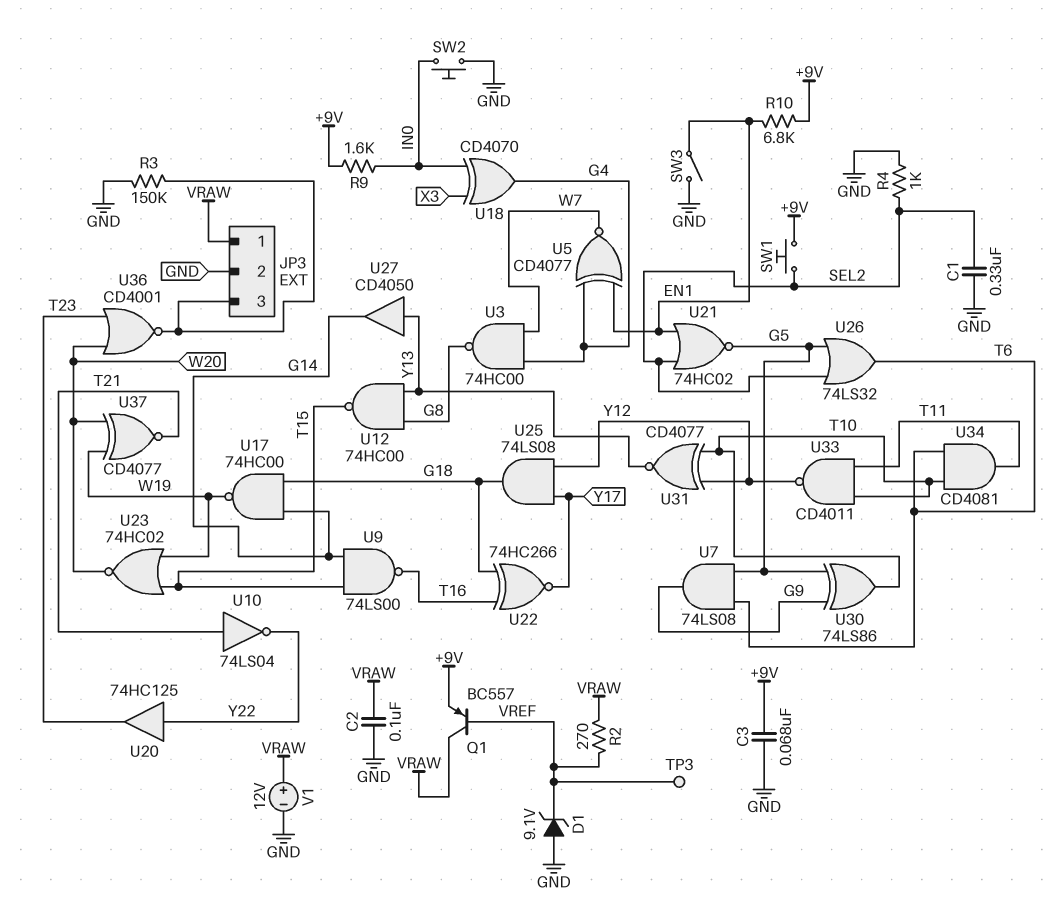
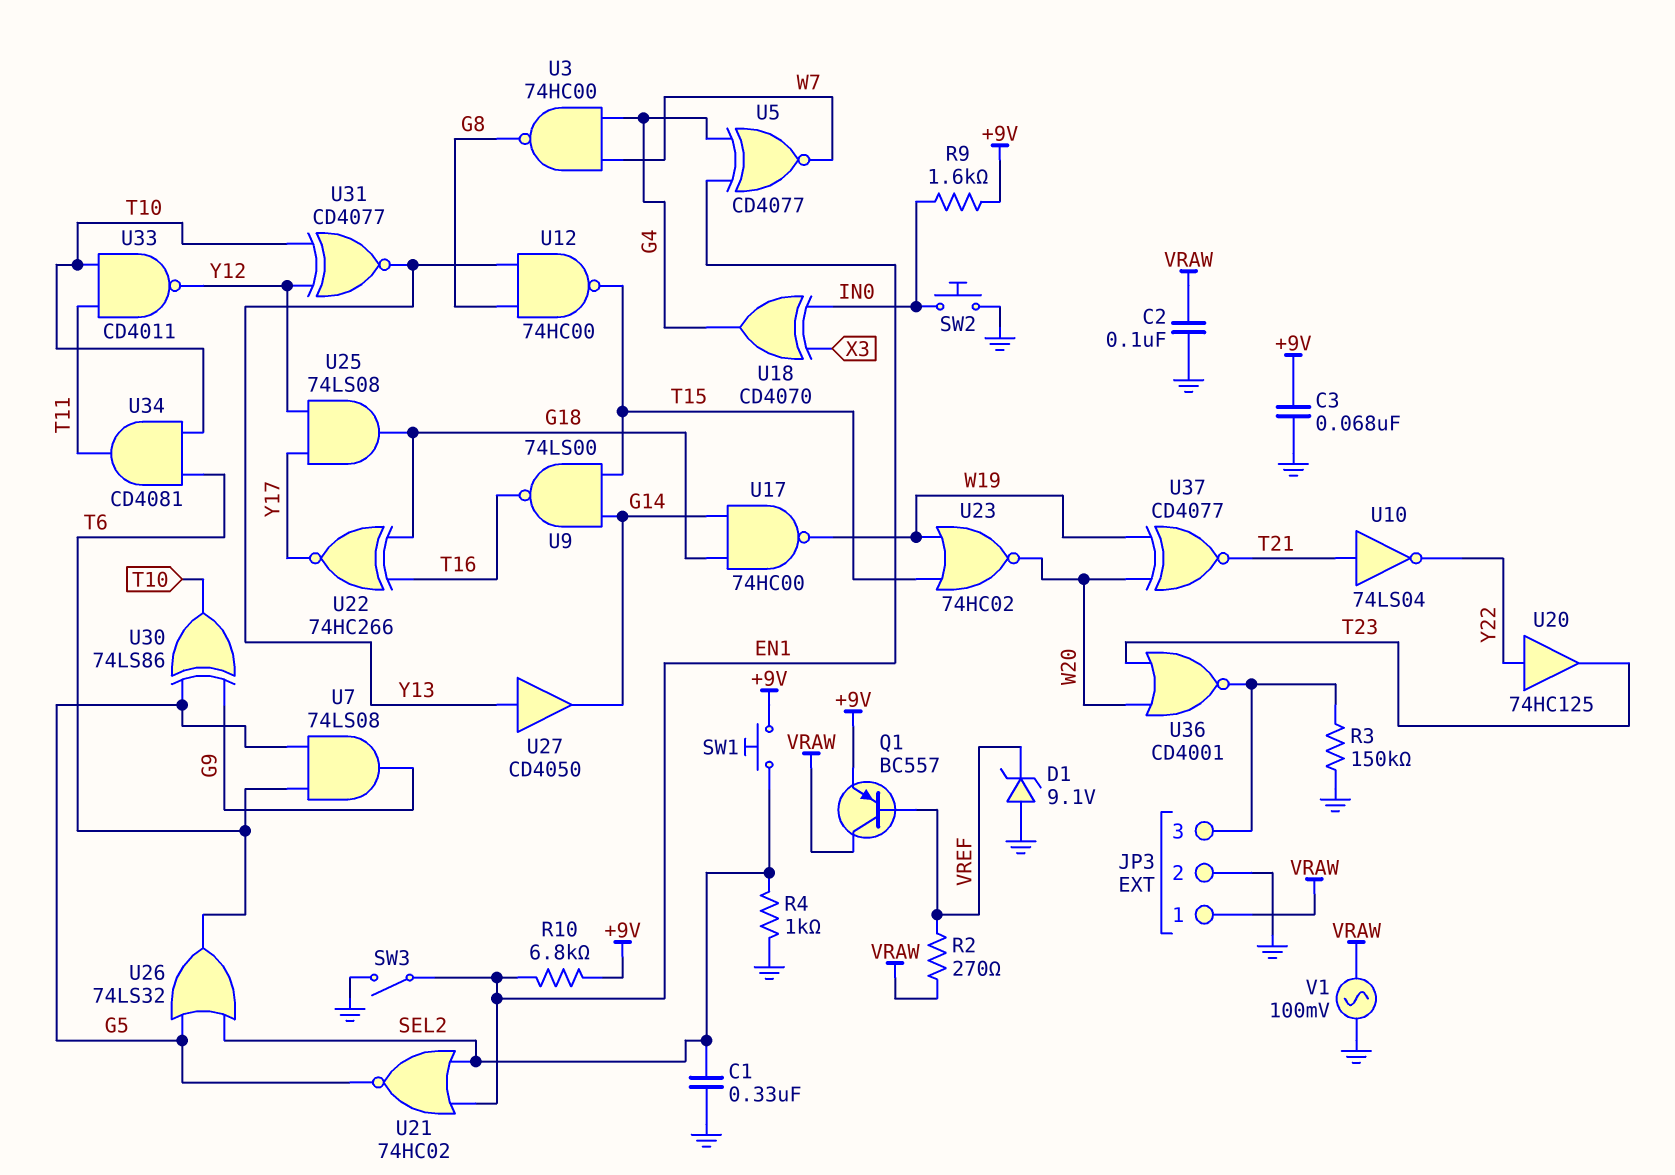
TP3: test point (VREF) -> none
V1: 12V (plus VRAW, minus GND) -> AC 100mV (GND, VRAW)

